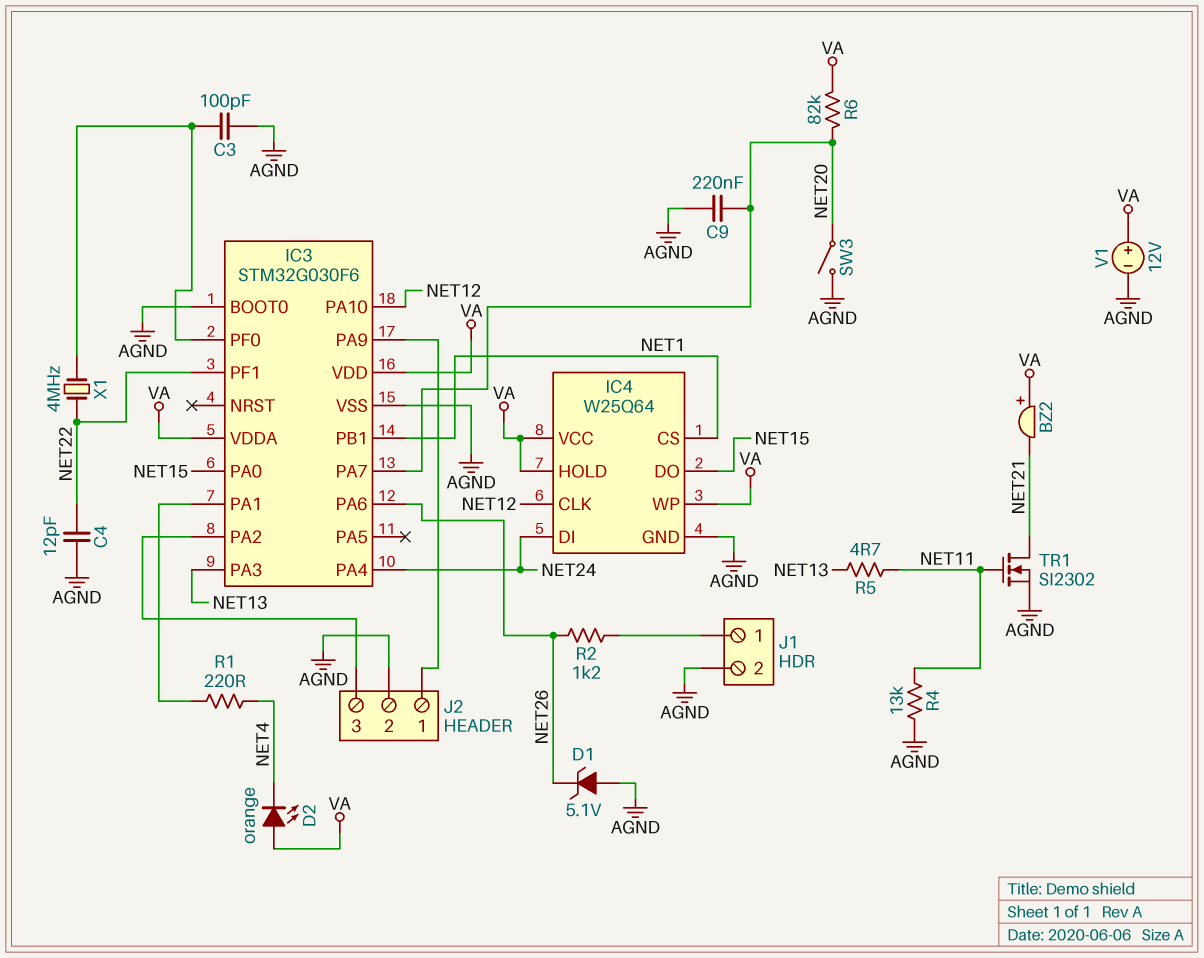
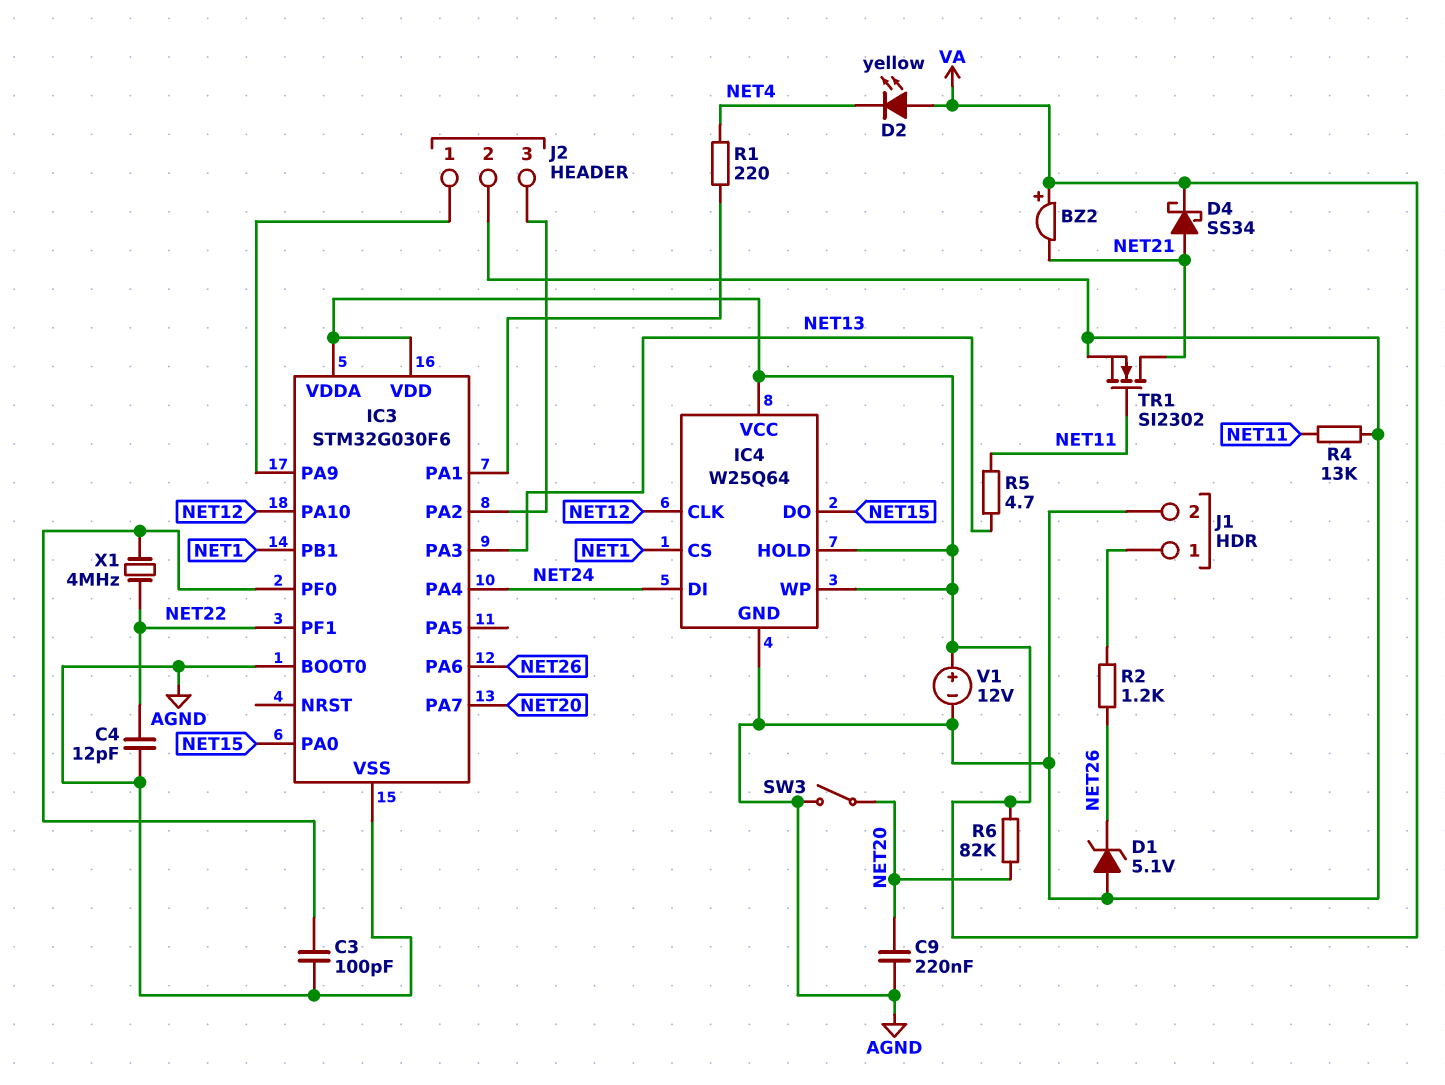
D2: LED orange (A VA, K NET4) -> LED yellow (A VA, K NET4)
D4: none -> schottky SS34 (A NET21, K VA)

